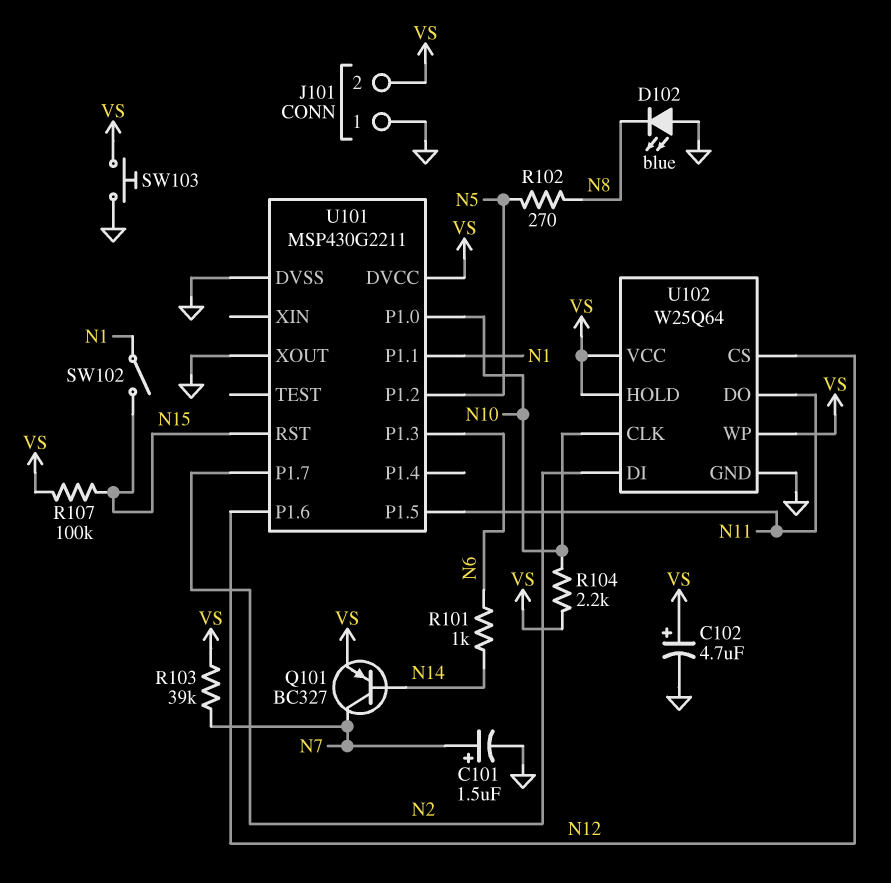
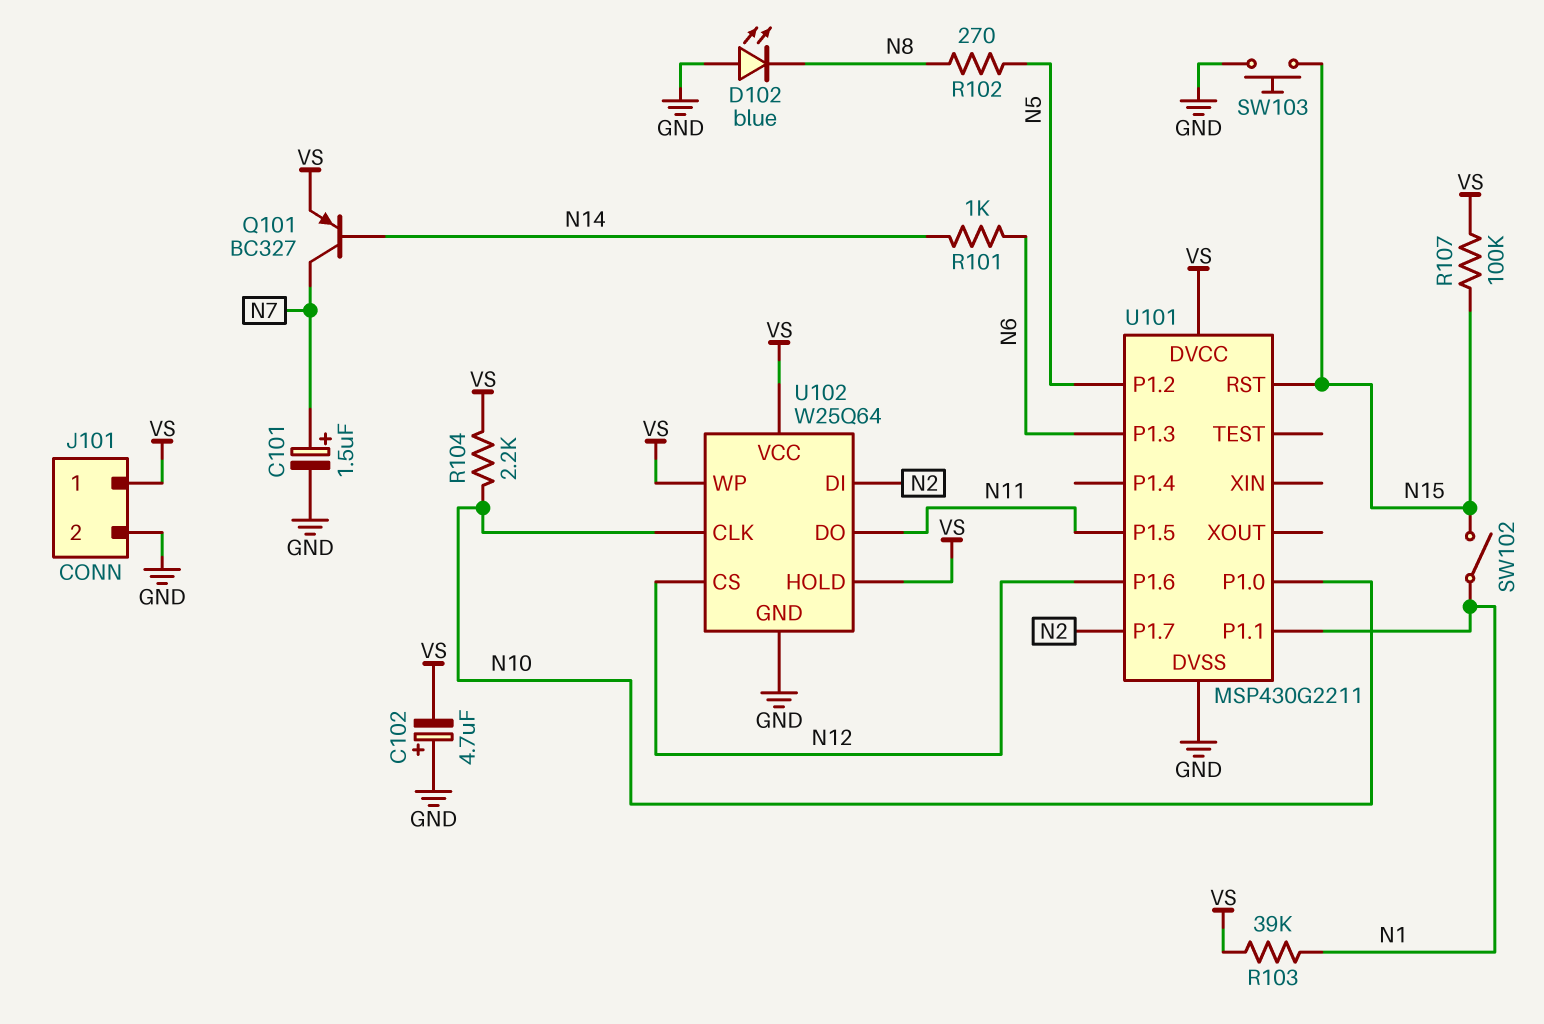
C102: 4.7uF (plus VS, minus GND) -> 4.7uF (plus GND, minus VS)
J101 pin 1: GND -> VS
J101 pin 2: VS -> GND
R103: 39k (N7, VS) -> 39k (N1, VS)
SW103: button (GND, VS) -> button (GND, N15)
U101 pin XOUT: GND -> none

